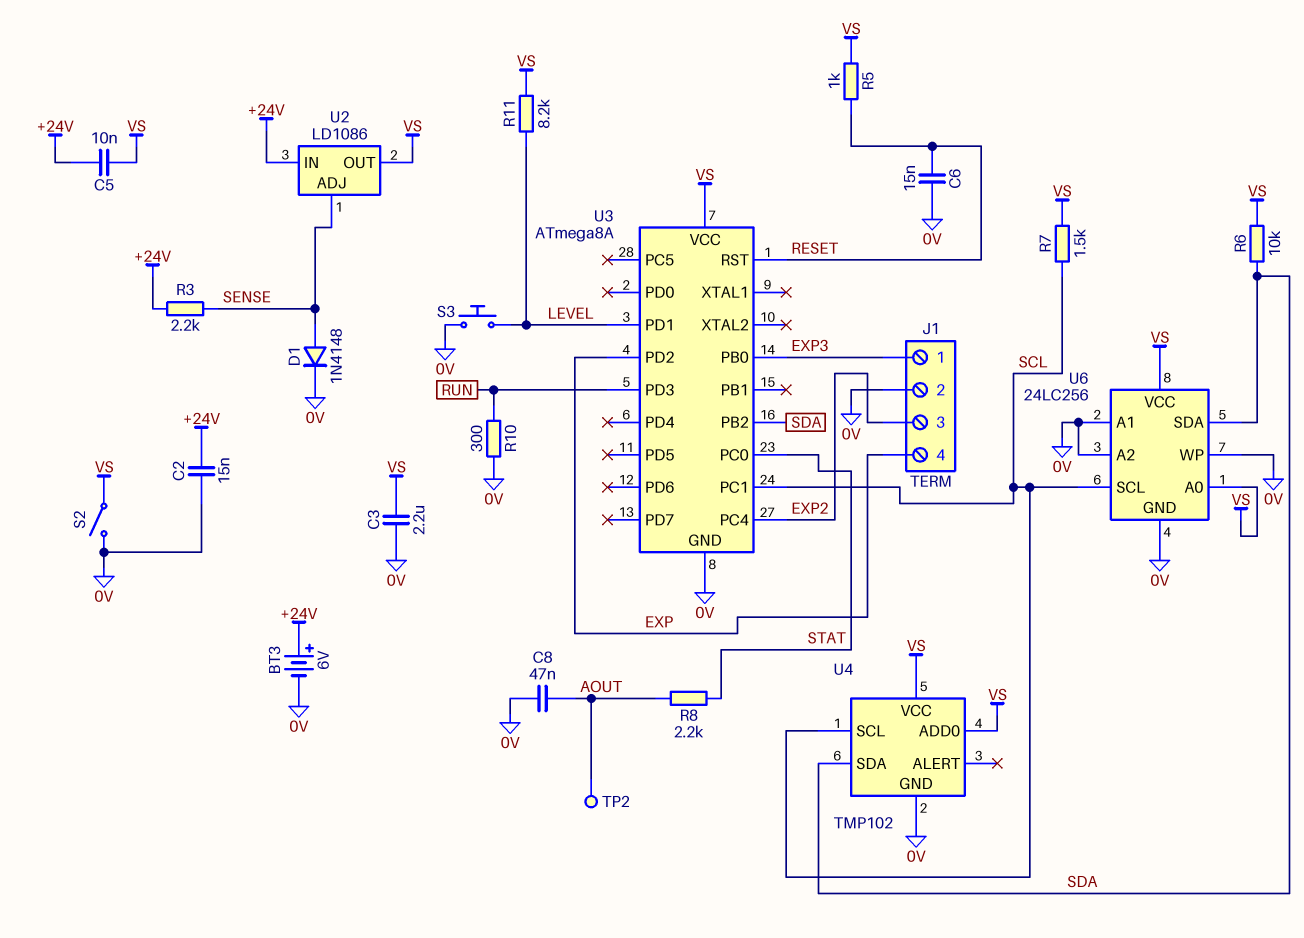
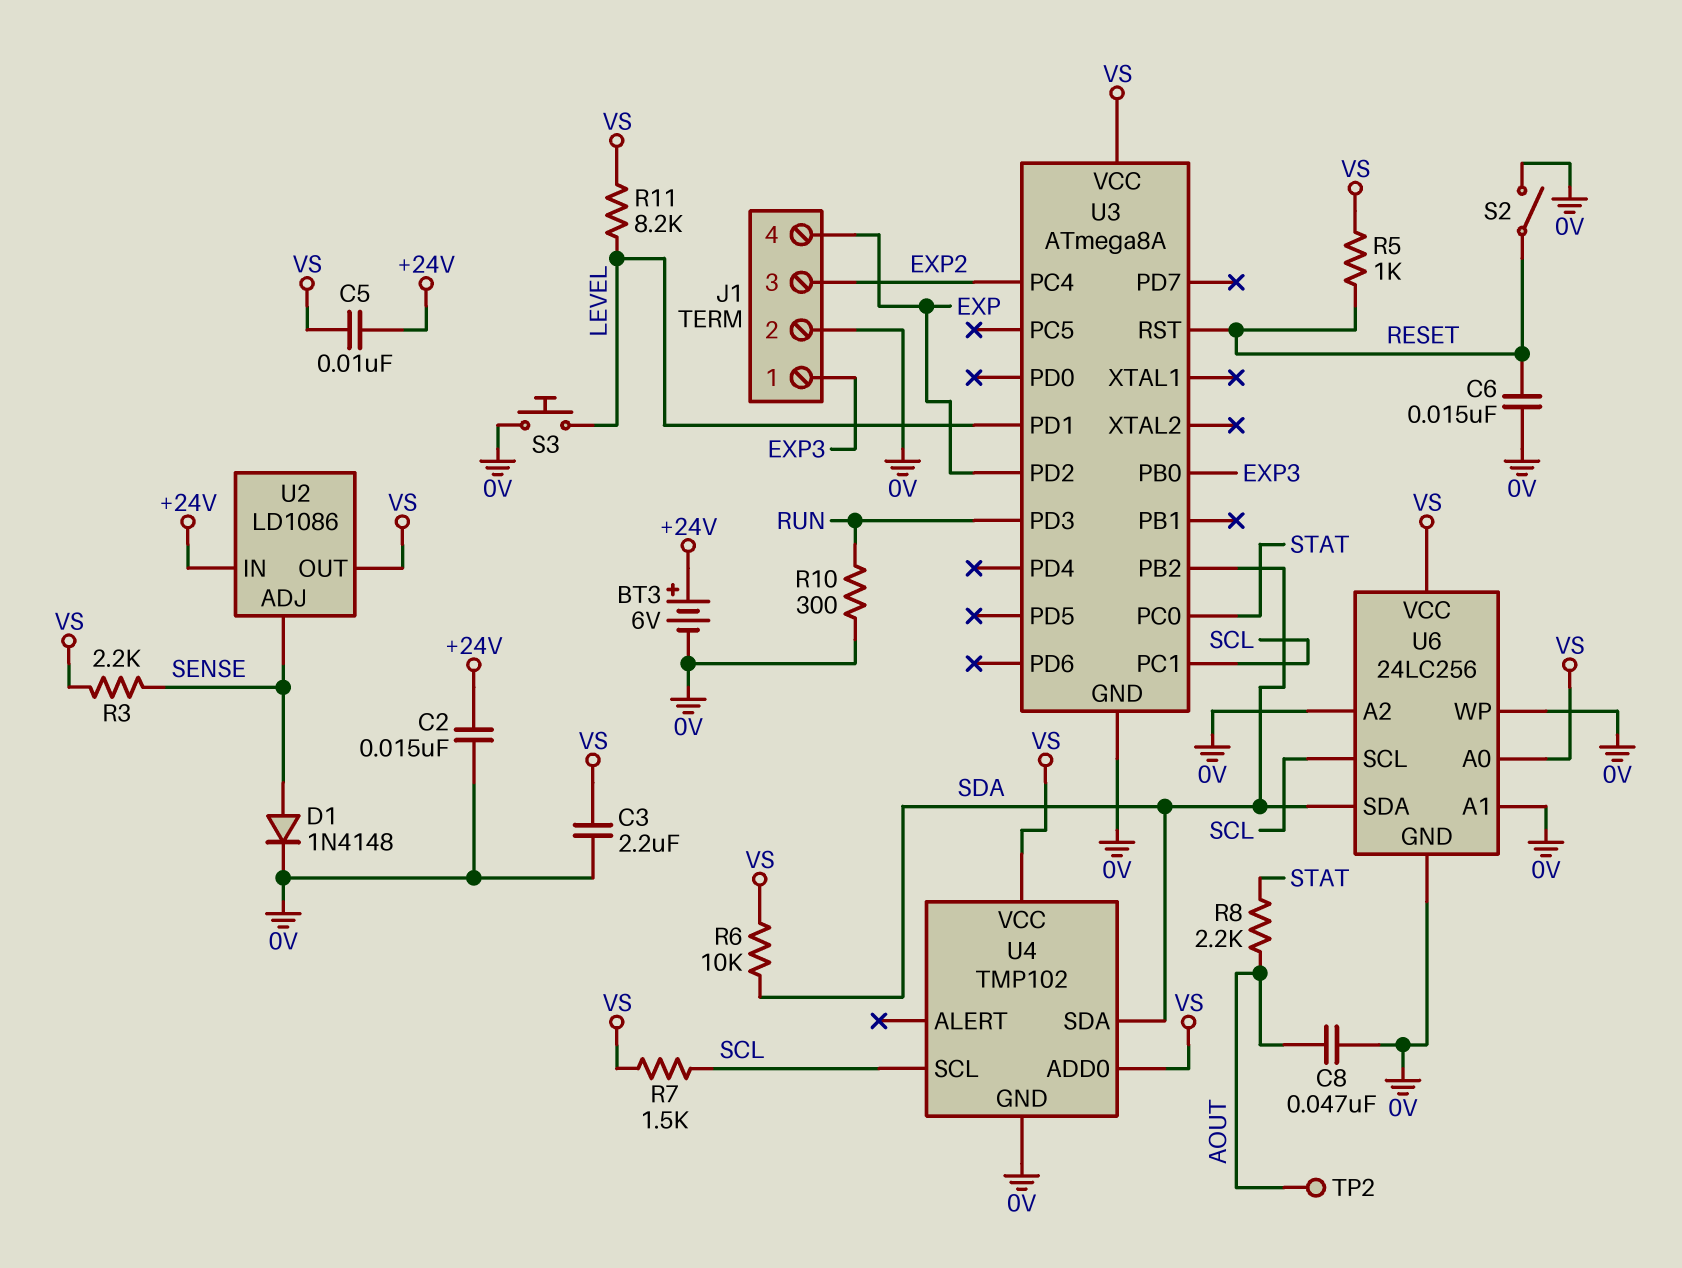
R3: 2.2k (+24V, SENSE) -> 2.2k (SENSE, VS)
S2: switch (0V, VS) -> switch (0V, RESET)

